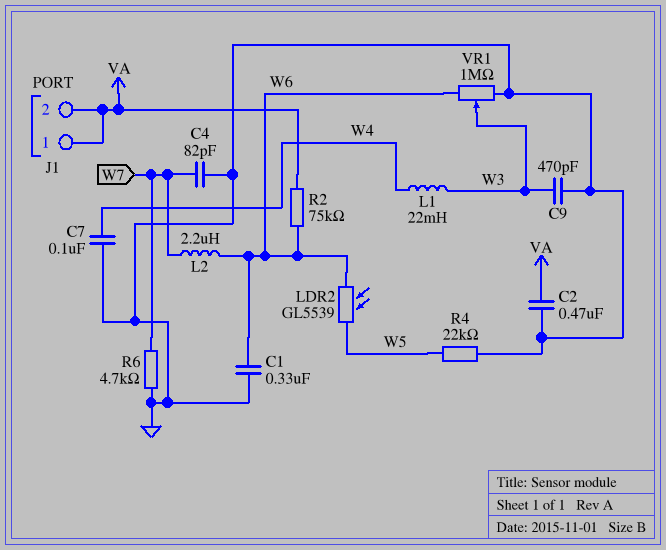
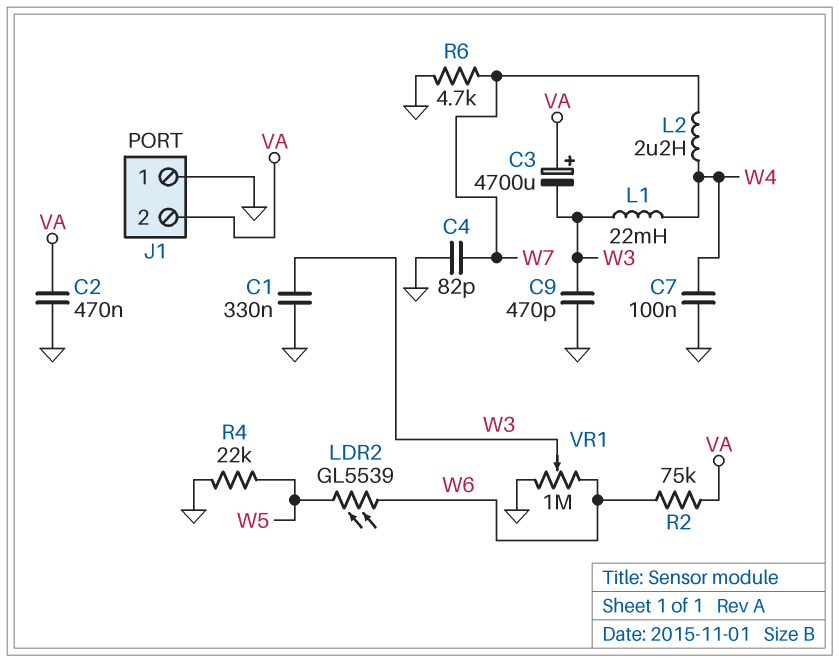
C1: 330nF (GND, W6) -> 330nF (GND, W3)
C3: none -> 4700uF (plus VA, minus W3)
J1 pin 1: VA -> GND
L2: 2.2uH (W6, W7) -> 2.2uH (W4, W7)

